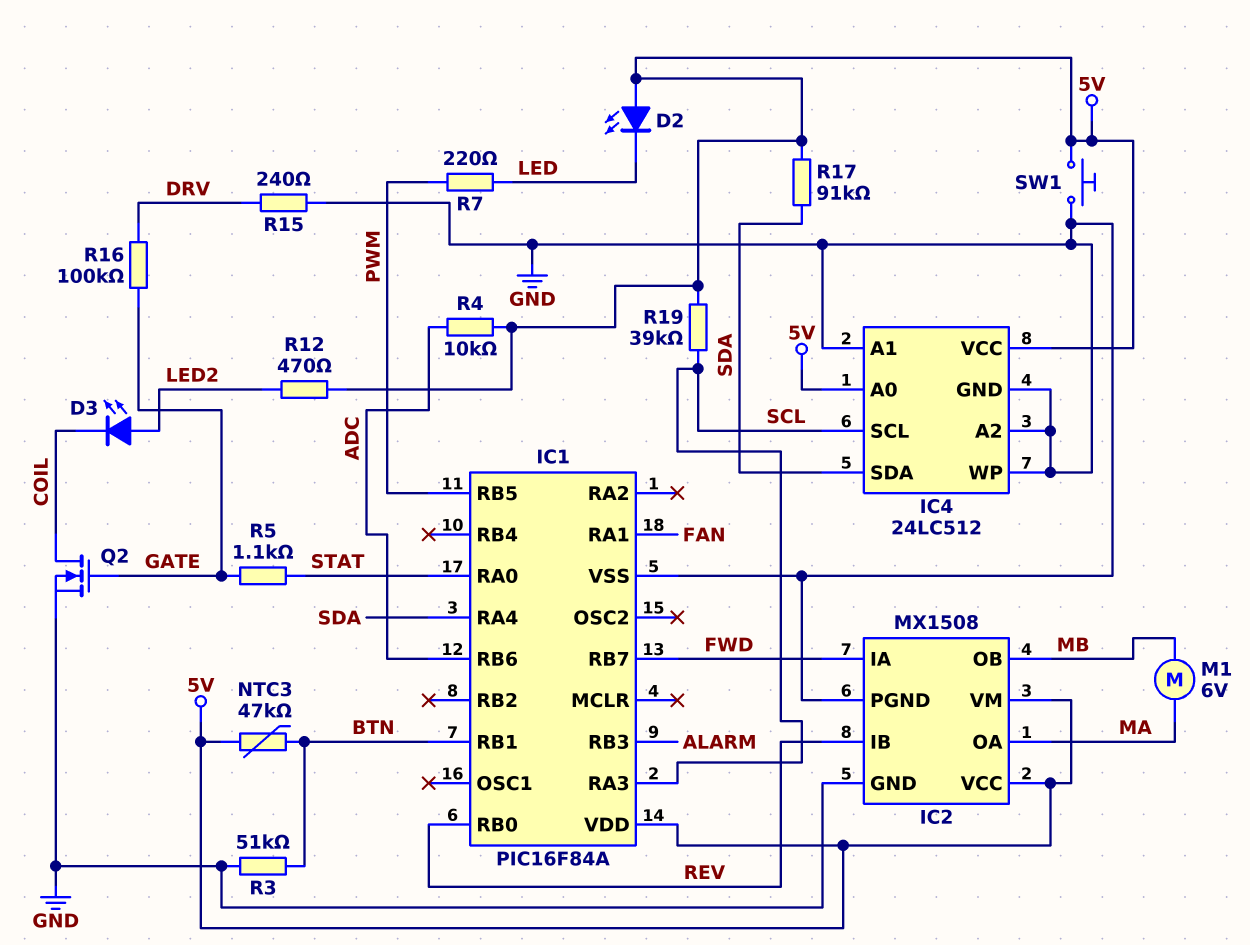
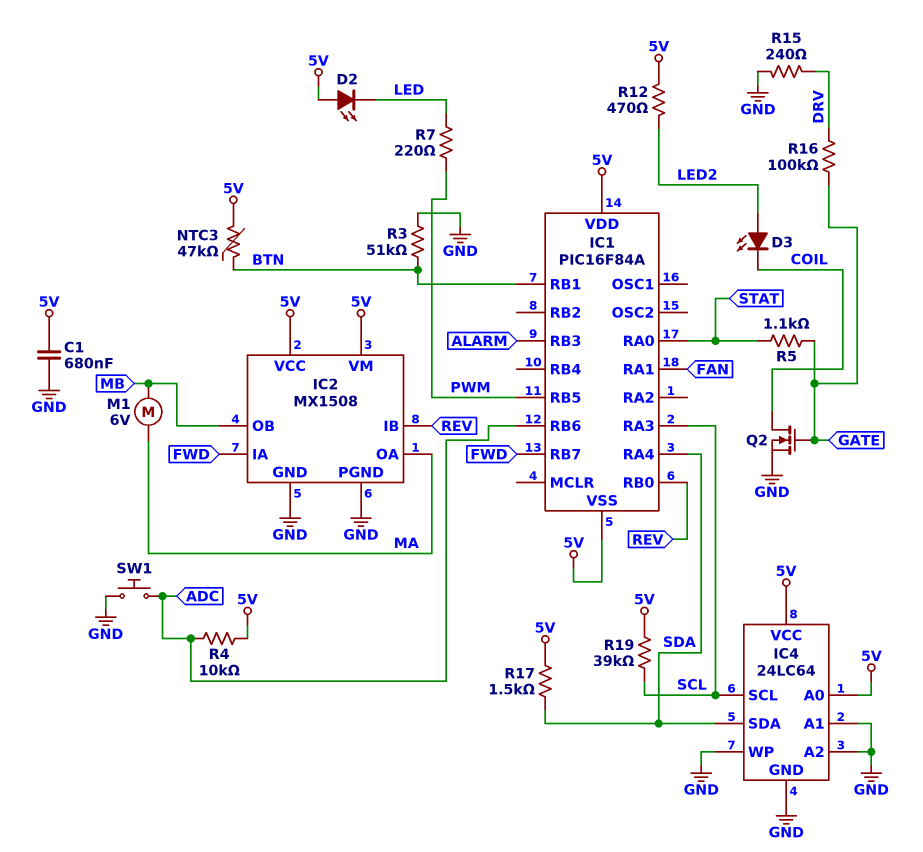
C1: none -> 680nF (5V, GND)
IC1 pin VSS: GND -> 5V
IC4: 24LC512 -> 24LC64
R17: 91k (5V, SDA) -> 1.5k (5V, SDA)
SW1: button (5V, GND) -> button (ADC, GND)

